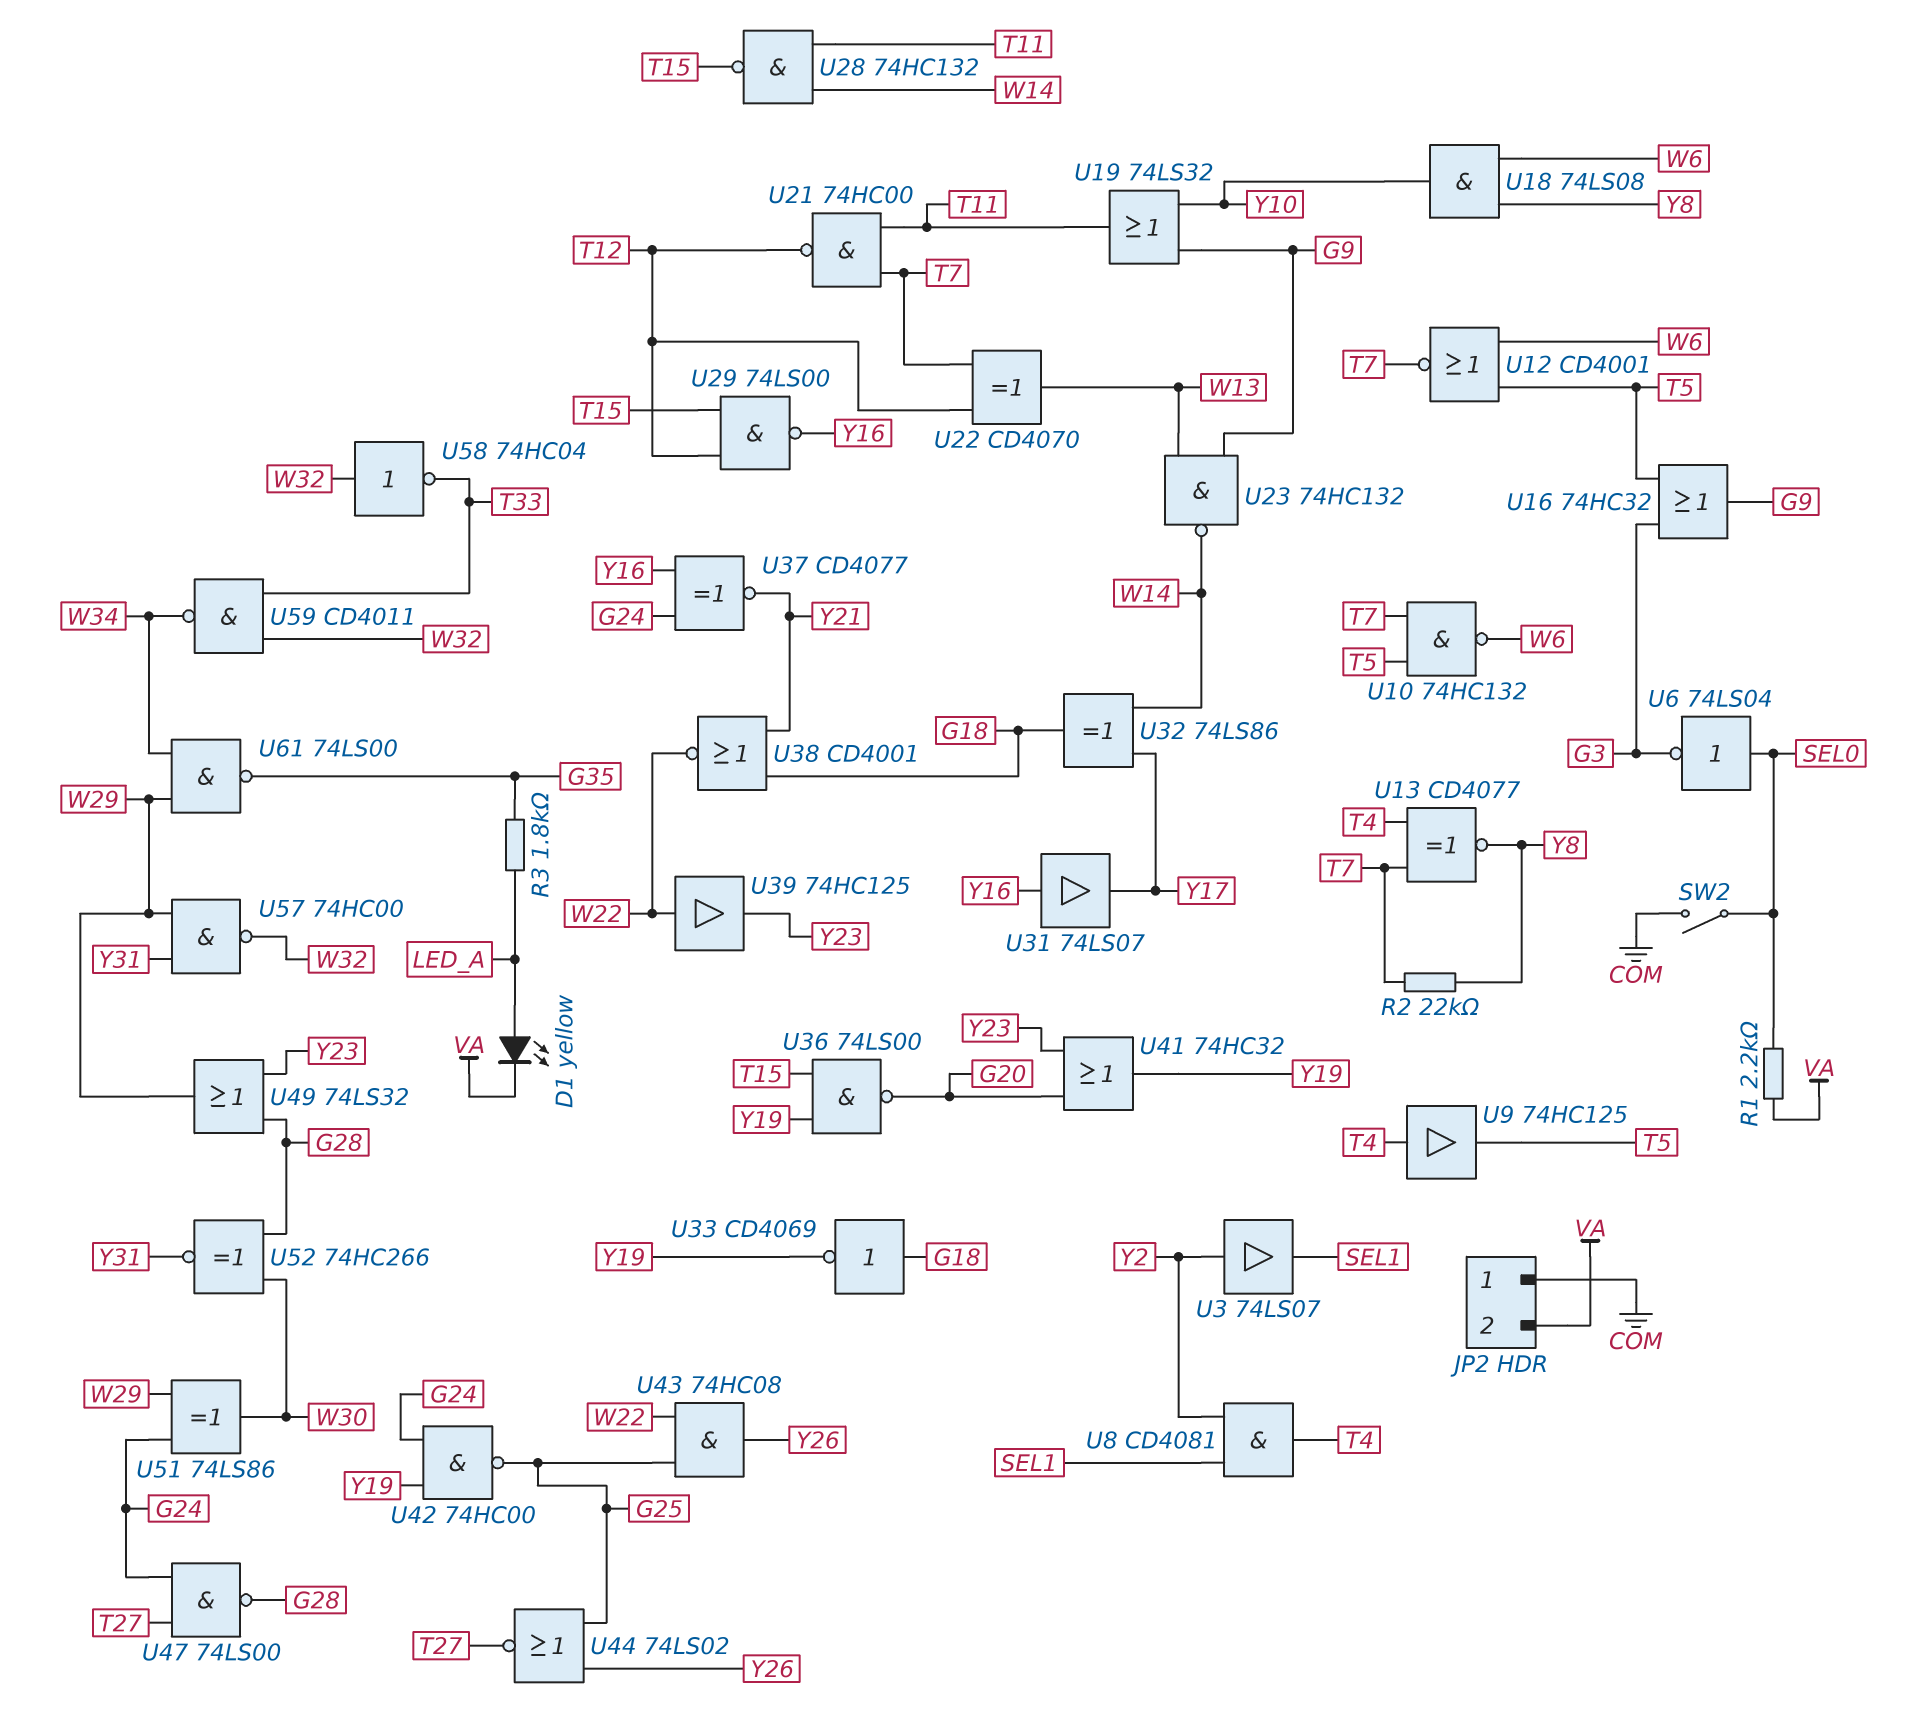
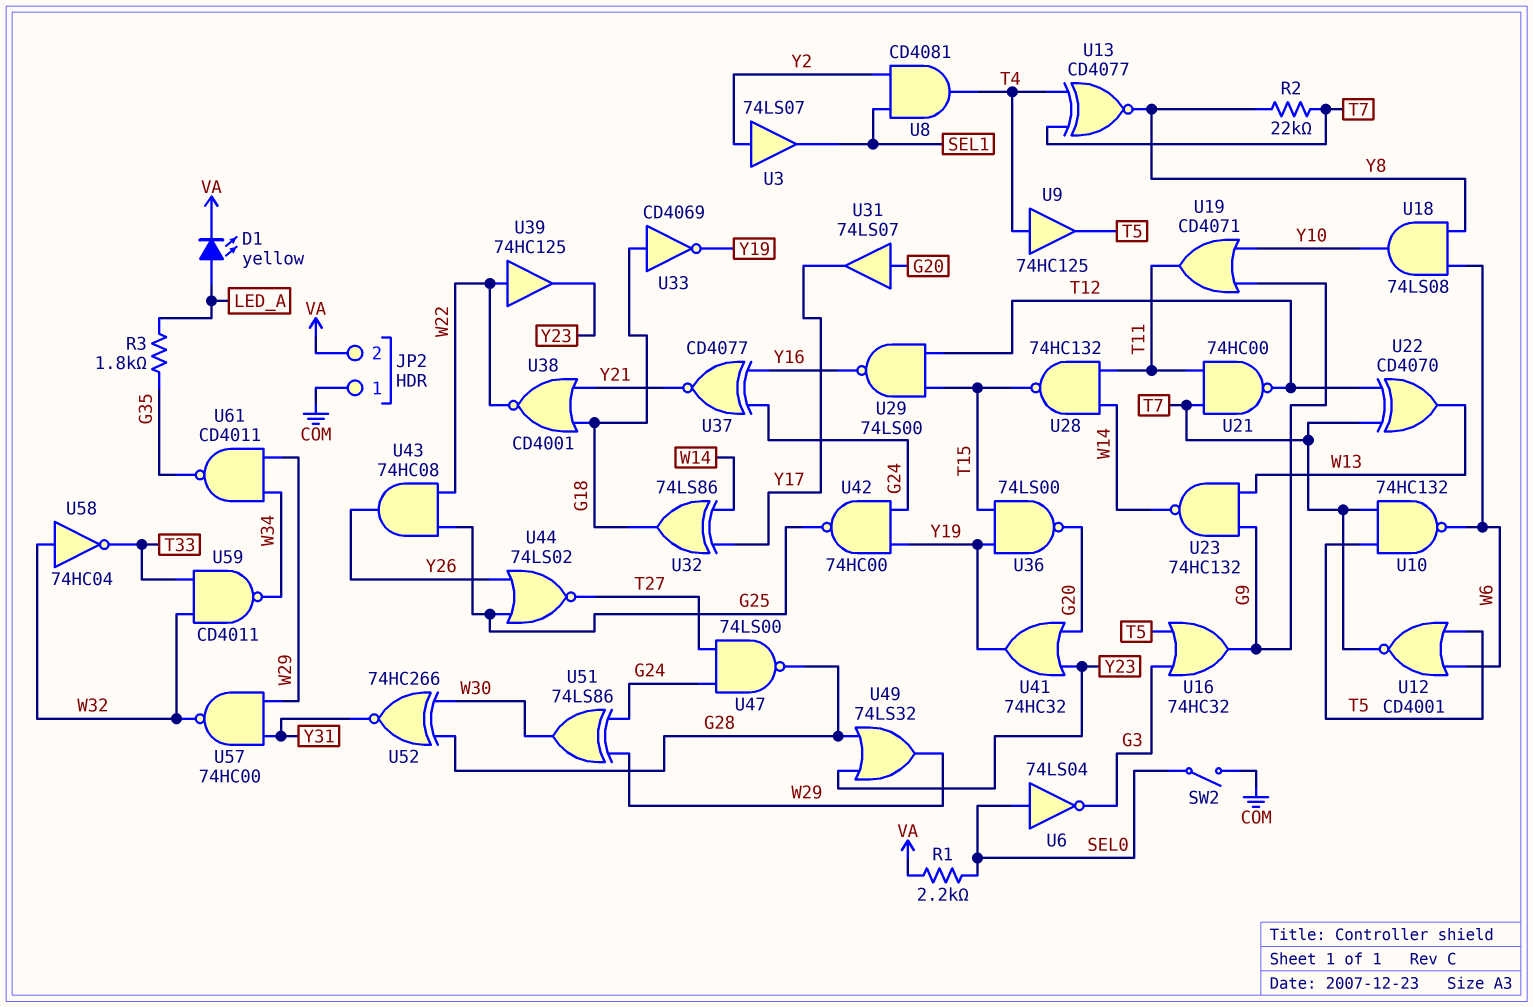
U19: OR 74LS32 (in G9, in Y10, out T11) -> OR CD4071 (in G9, in Y10, out T11)
U31: buffer 74LS07 (in Y16, out Y17) -> buffer 74LS07 (in G20, out Y17)
U61: NAND 74LS00 (in W29, in W34, out G35) -> NAND CD4011 (in W29, in W34, out G35)

